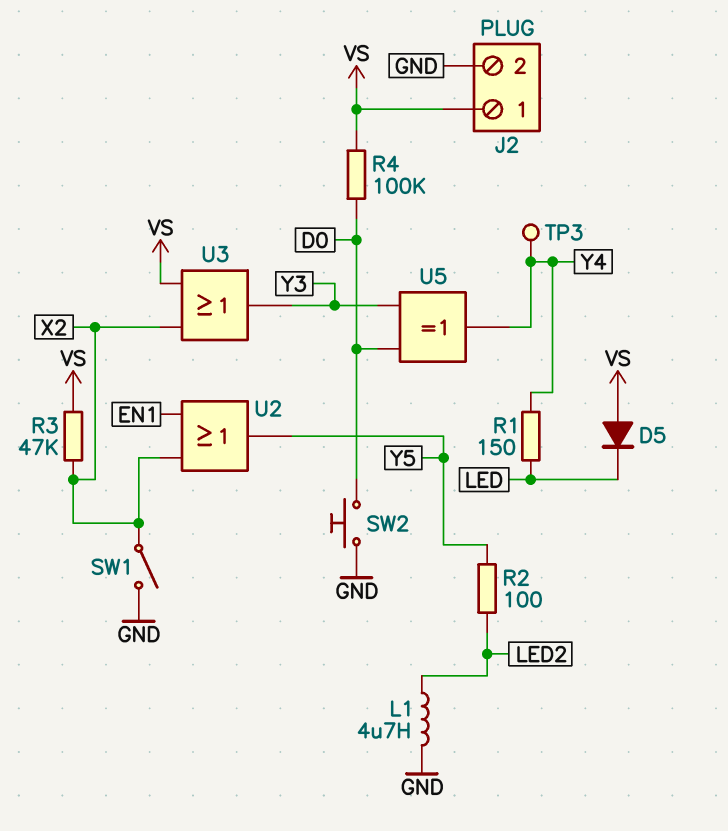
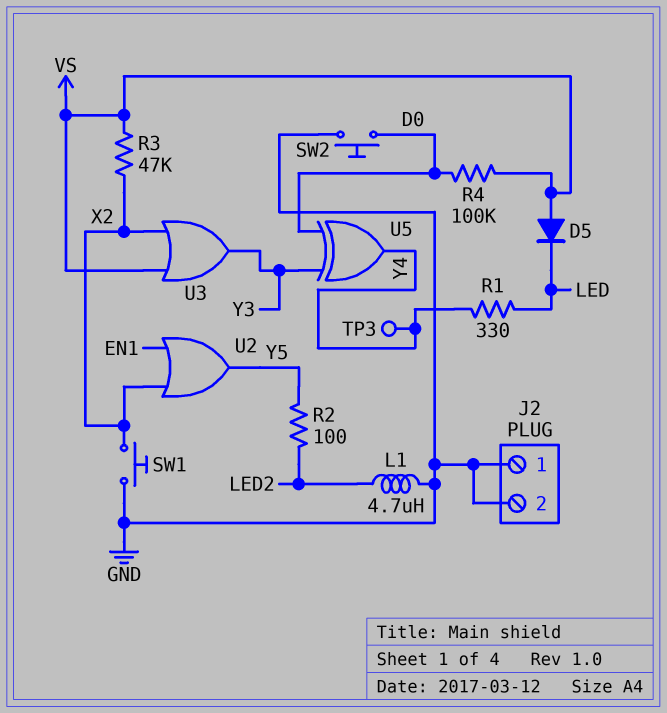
J2 pin 1: VS -> GND
R1: 150 (LED, Y4) -> 330 (LED, Y4)
SW1: switch (GND, X2) -> button (GND, X2)

